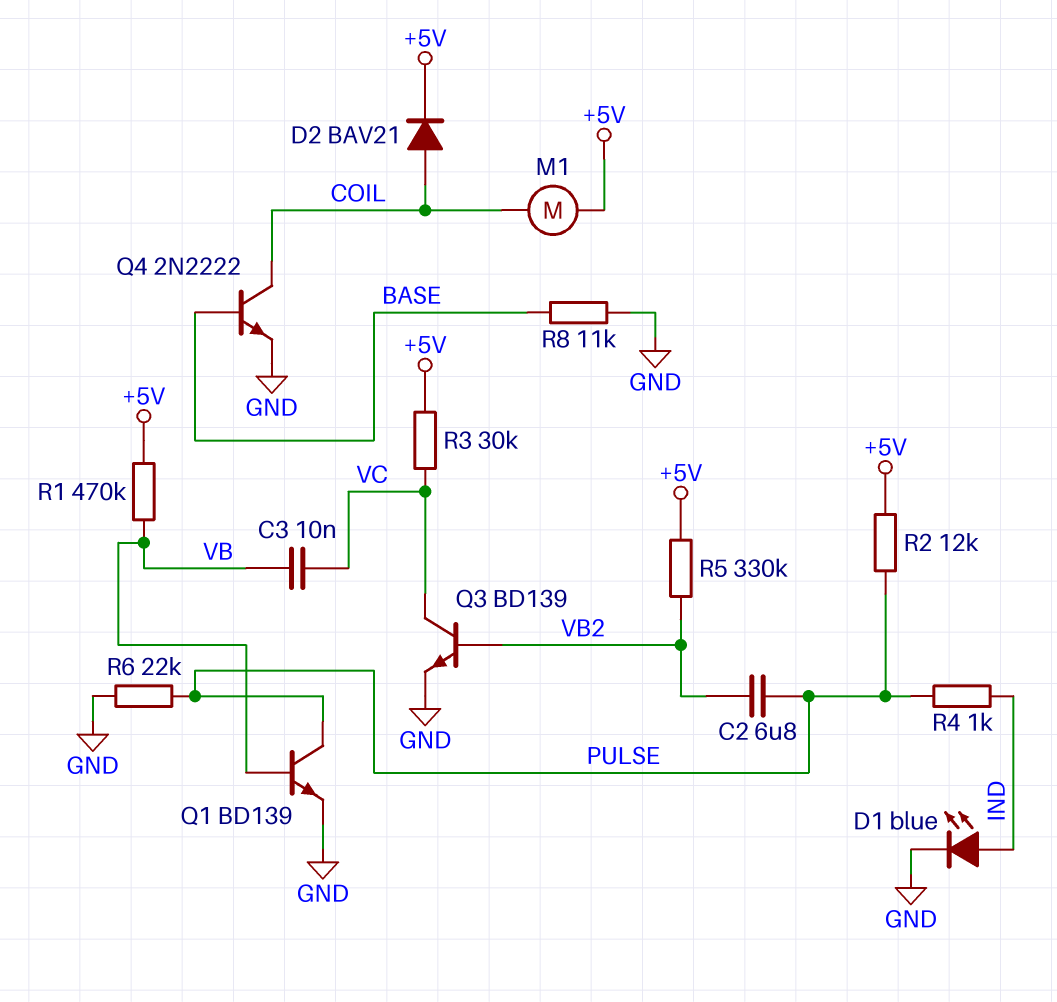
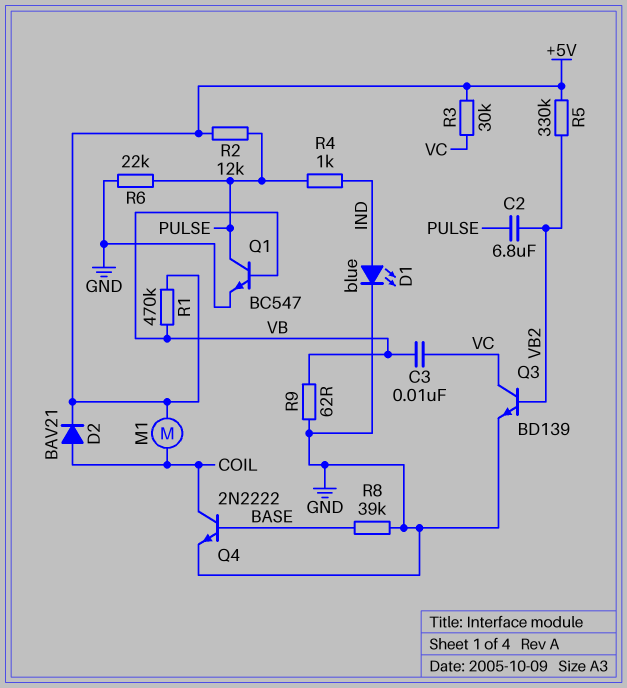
Q1: NPN BD139 (B VB, C PULSE, E GND) -> NPN BC547 (B VB, C PULSE, E GND)
R8: 11k (BASE, GND) -> 39k (BASE, GND)
R9: none -> 62 (GND, VB)

